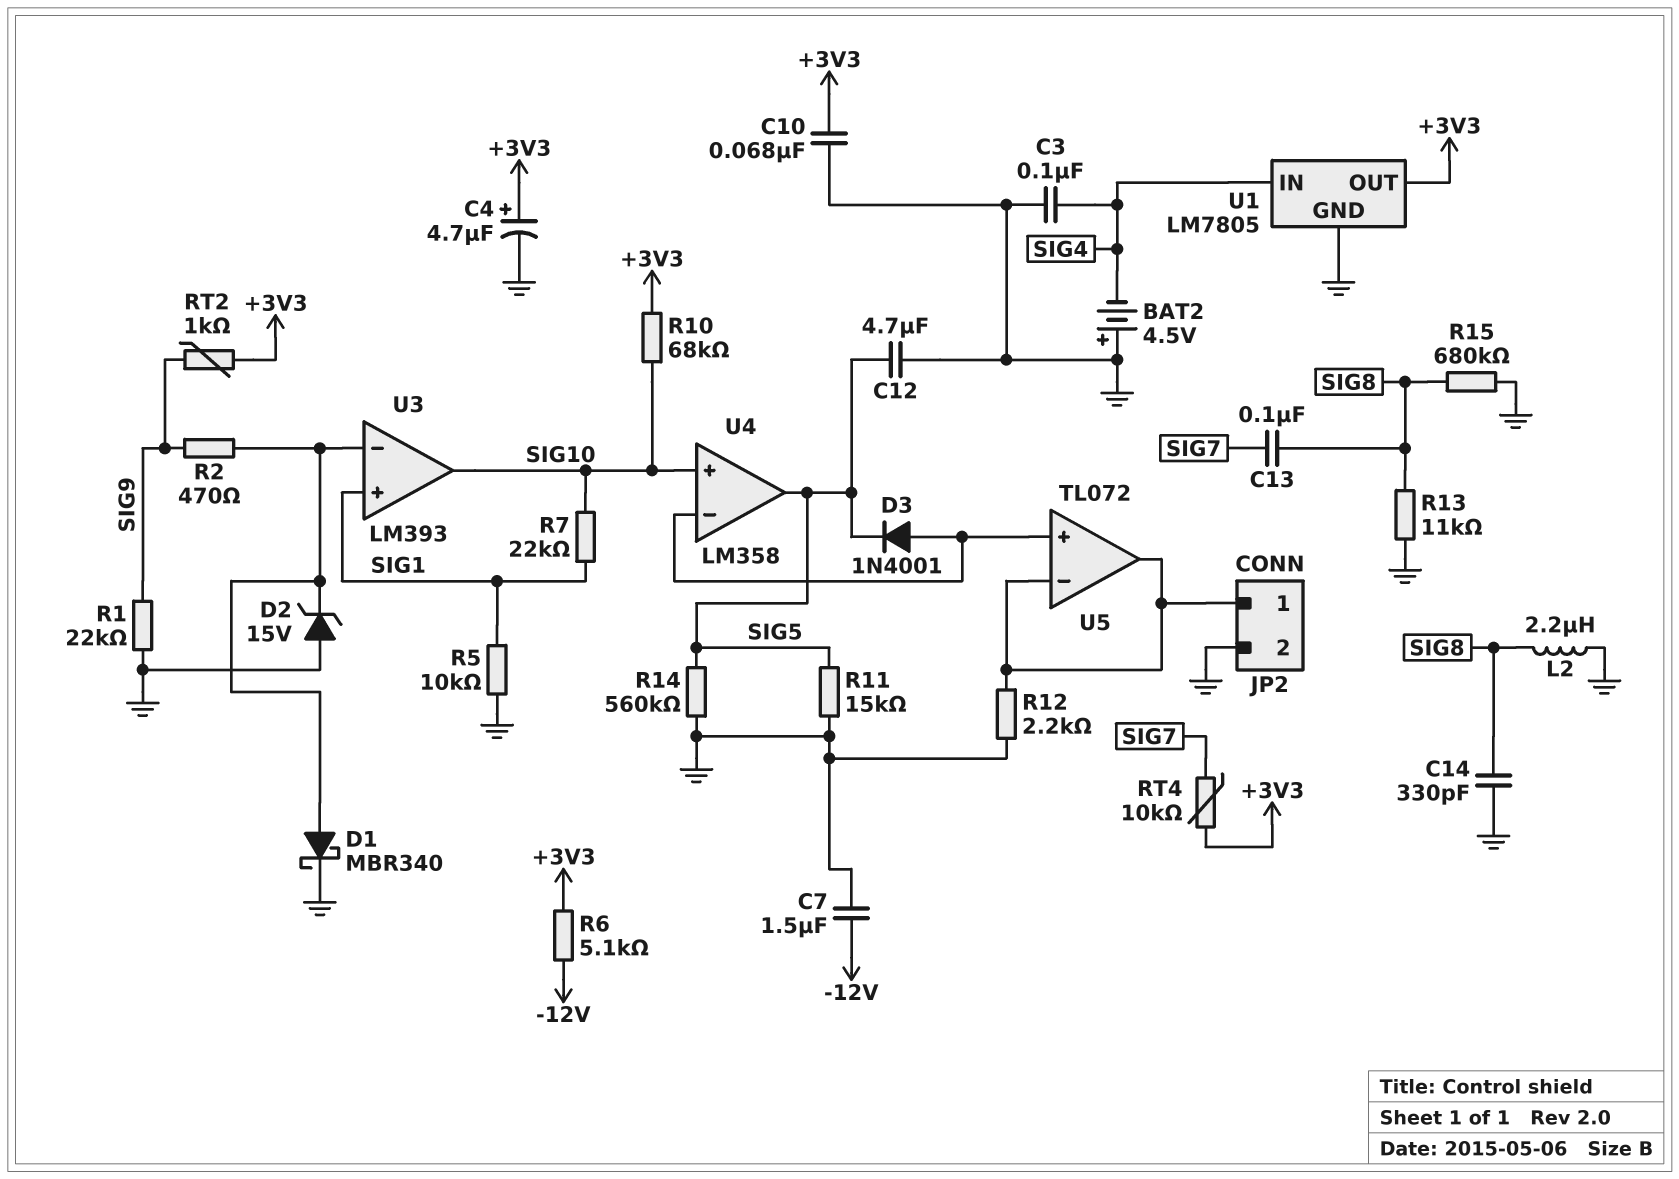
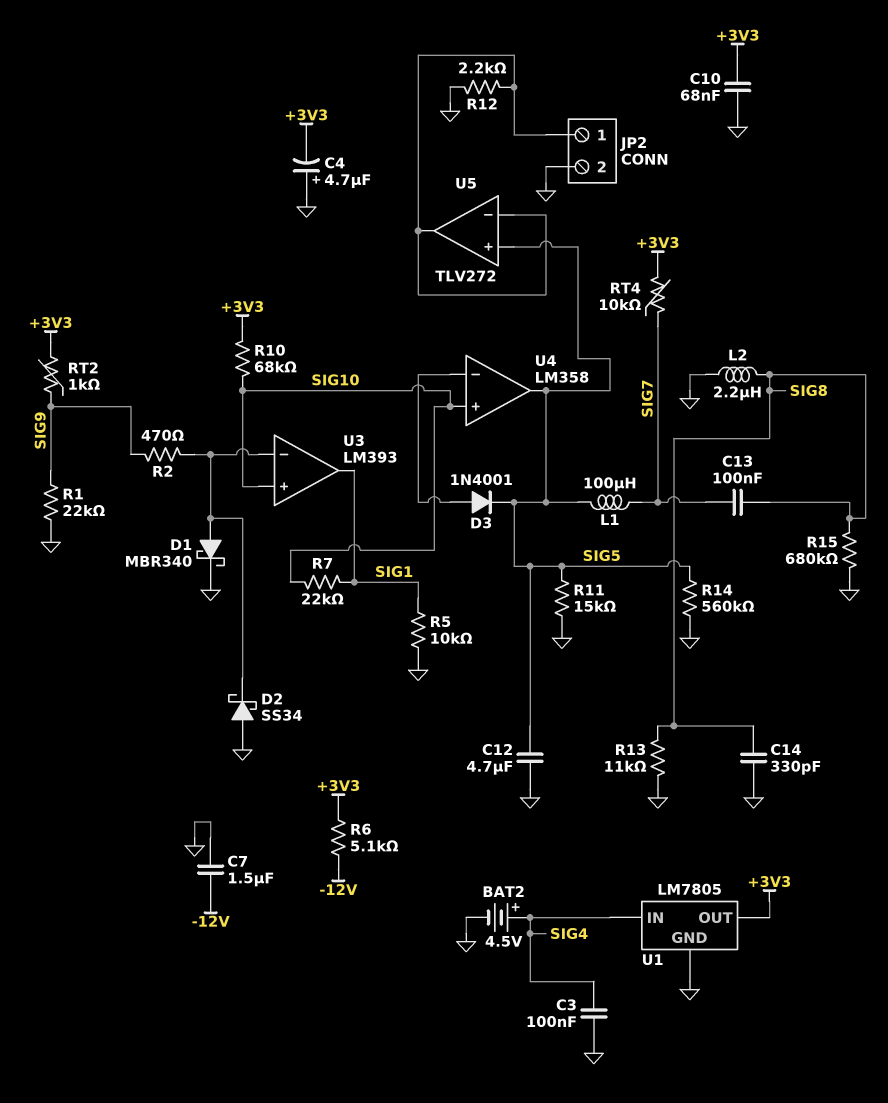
BAT2: 4.5V (plus GND, minus SIG4) -> 4.5V (plus SIG4, minus GND)
C4: 4.7uF (plus +3V3, minus GND) -> 4.7uF (plus GND, minus +3V3)
D2: zener 15V (A GND, K U3/in-) -> schottky SS34 (A GND, K U3/in-)
L1: none -> 100uH (SIG5, SIG7)
U3 pin in+: SIG1 -> SIG10
U3 pin out: SIG10 -> SIG1
U5: TL072 -> TLV272
U5 pin in+: U4/in- -> SIG5

